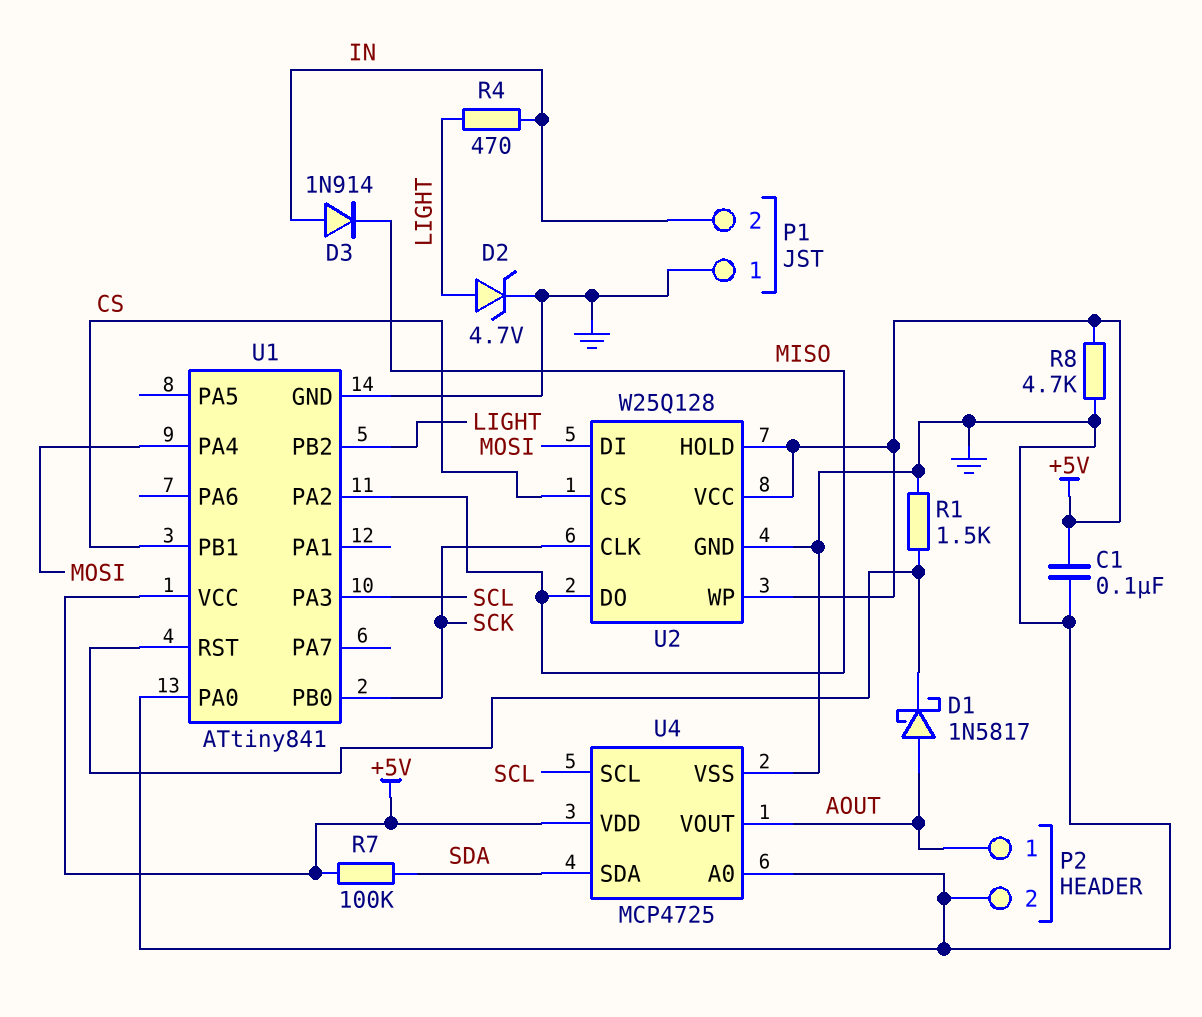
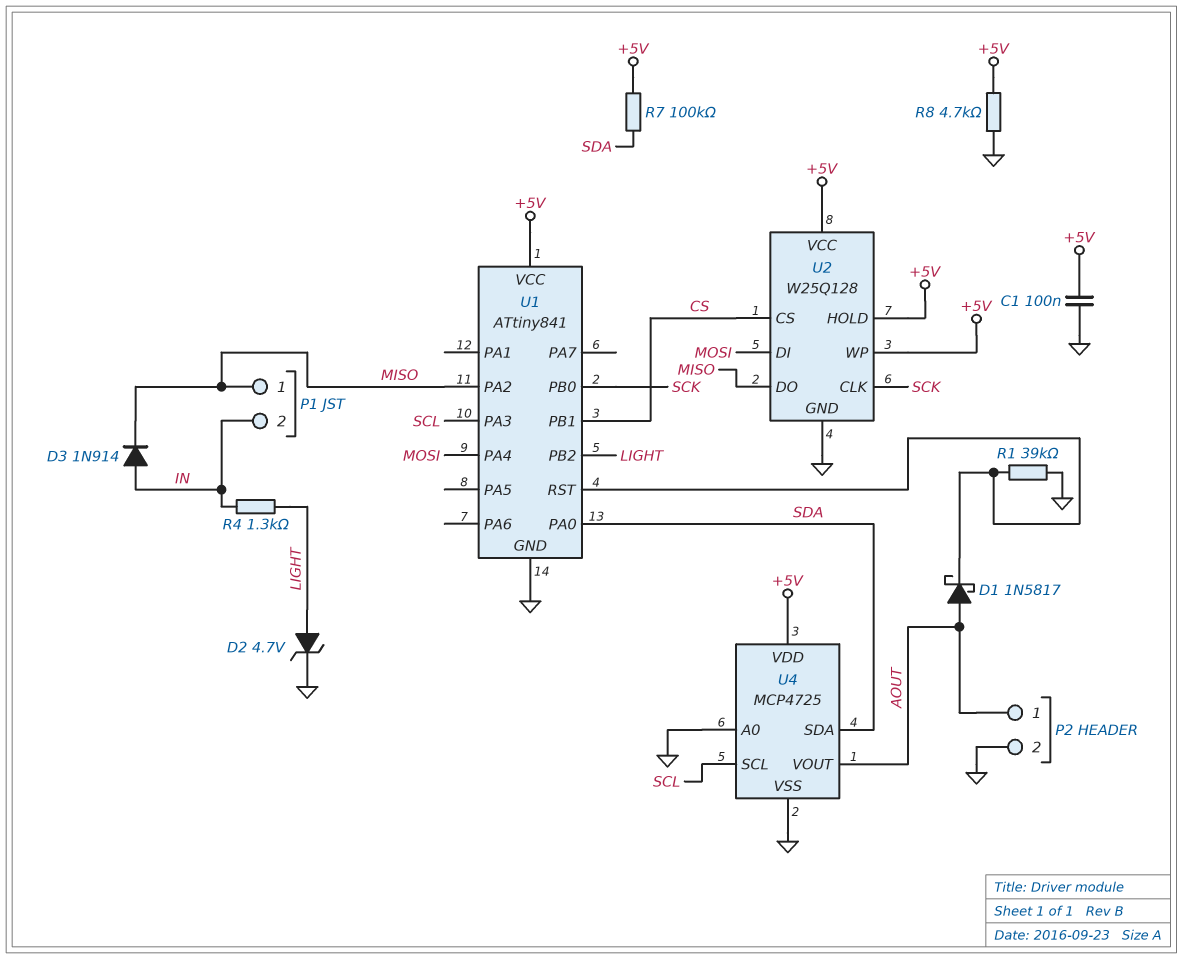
P1 pin 1: GND -> MISO
R1: 1.5k (GND, U1/RST) -> 39k (GND, U1/RST)
R4: 470 (IN, LIGHT) -> 1.3k (IN, LIGHT)
U1 pin PA0: GND -> SDA

